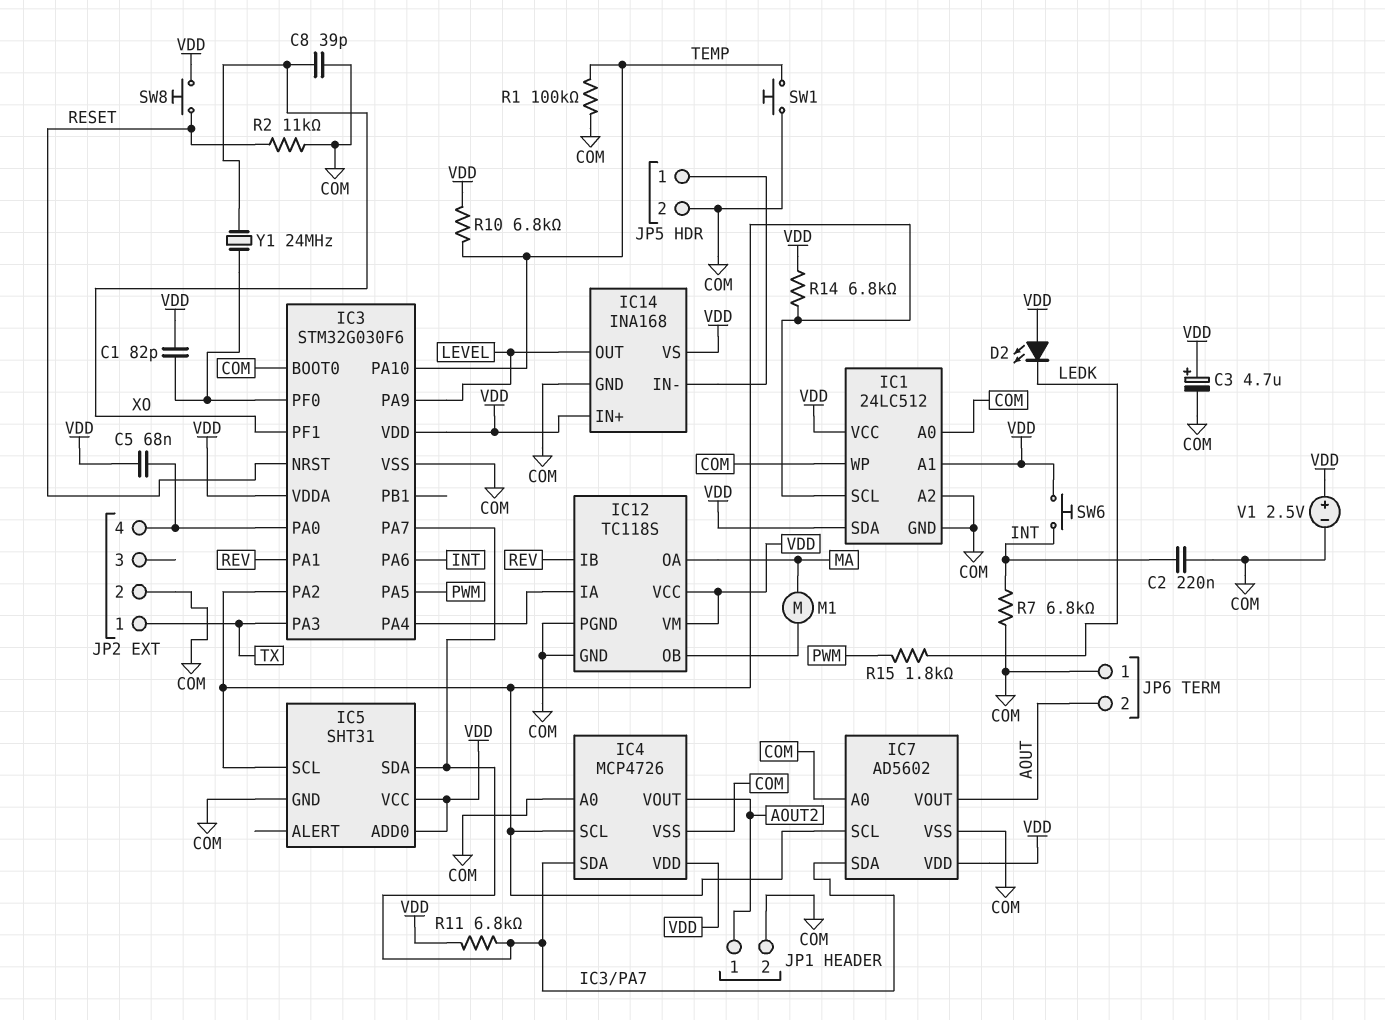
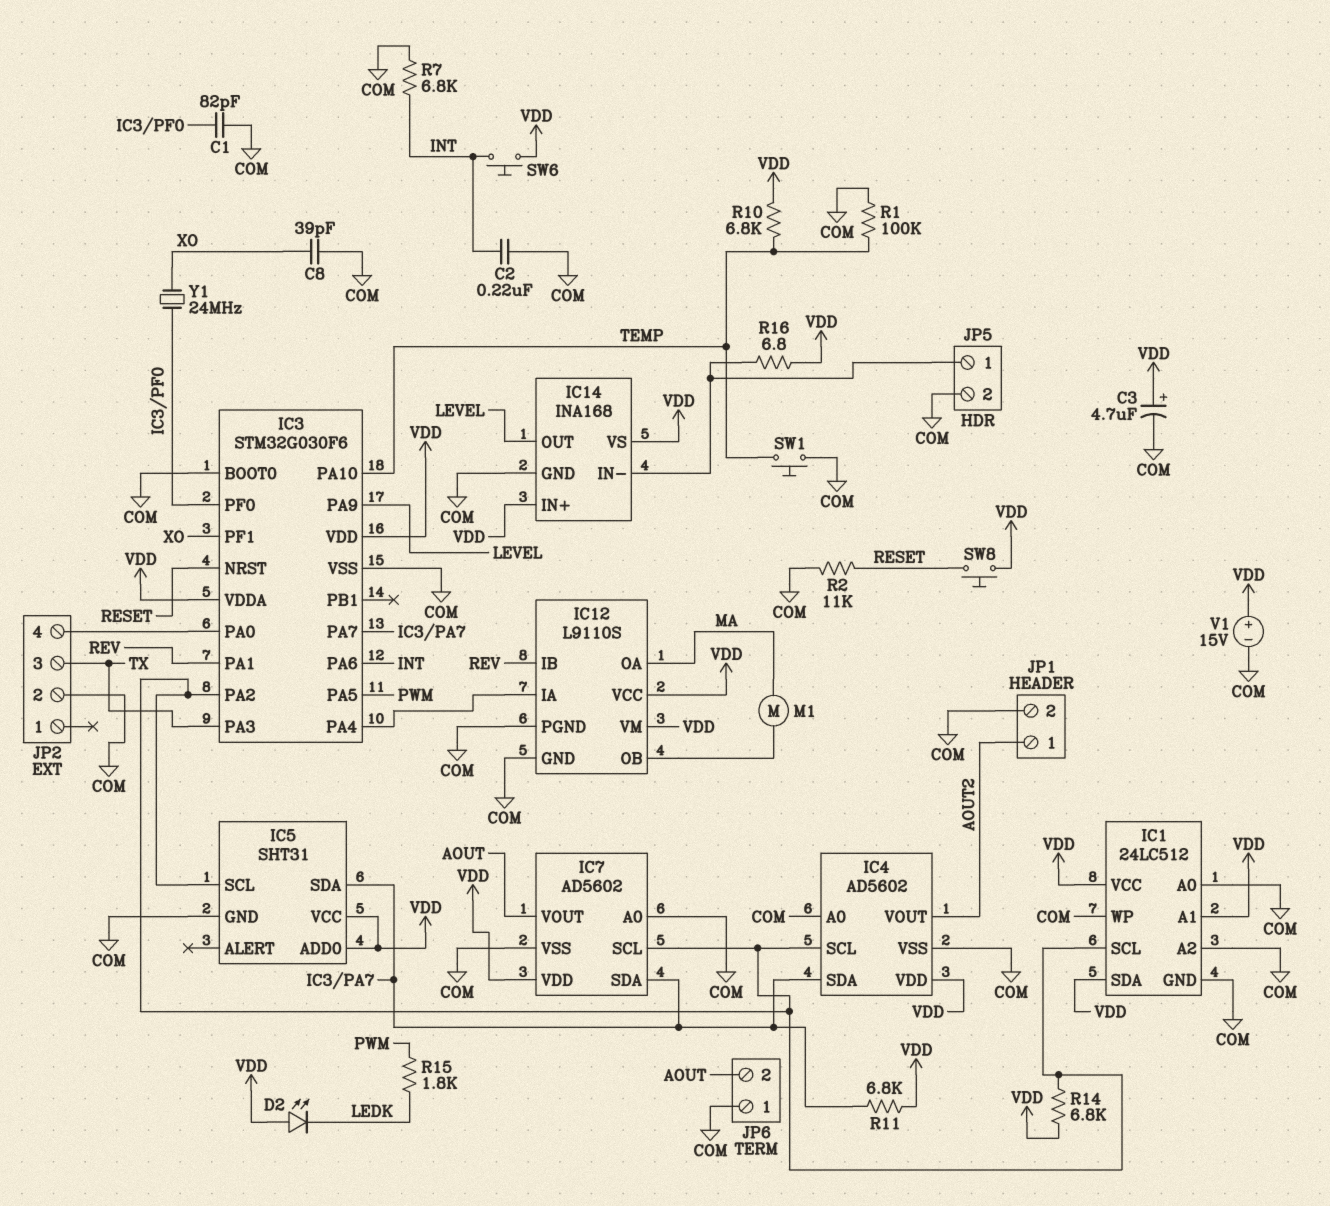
C1: 82pF (IC3/PF0, VDD) -> 82pF (COM, IC3/PF0)
C5: 68nF (IC3/PA0, VDD) -> none
IC4: MCP4726 -> AD5602
IC12: TC118S -> L9110S
JP2 pin 1: TX -> none
JP2 pin 3: none -> TX
R16: none -> 6.8 (IC14/IN-, VDD)
V1: 2.5V (plus VDD, minus COM) -> 15V (plus VDD, minus COM)

